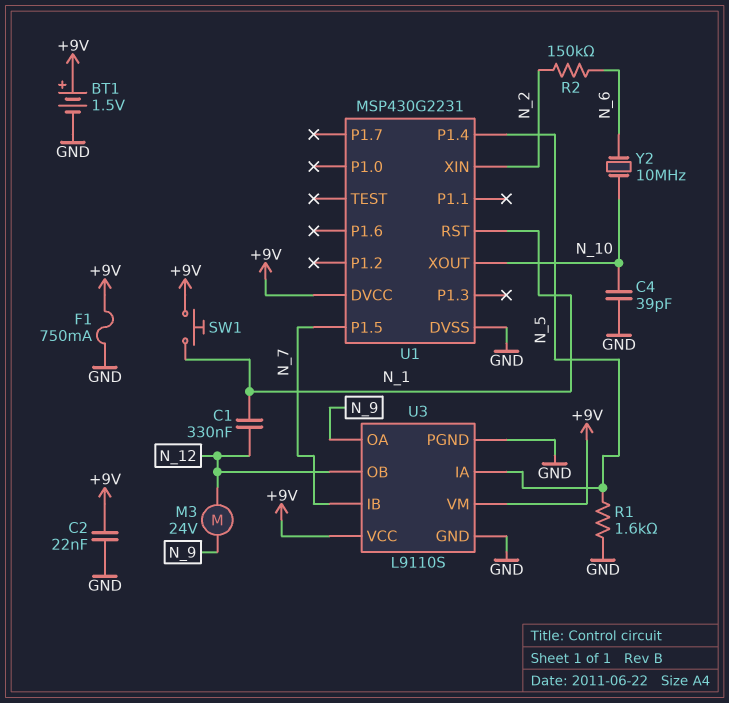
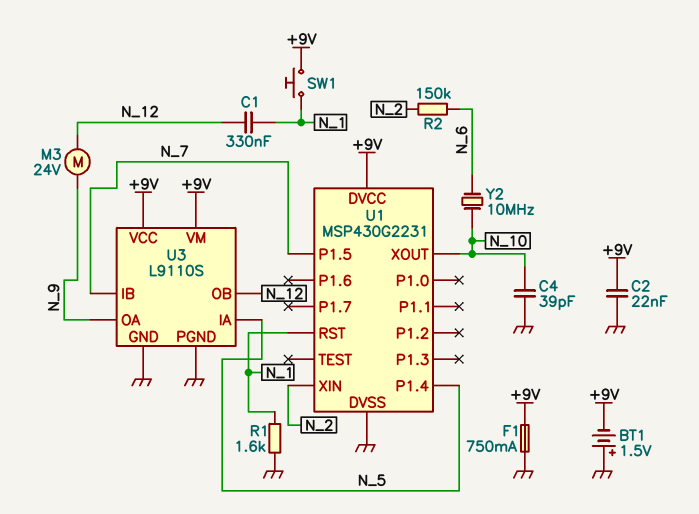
BT1: 1.5V (plus +9V, minus GND) -> 1.5V (plus GND, minus +9V)
R1: 1.6k (GND, N_5) -> 1.6k (GND, N_1)

